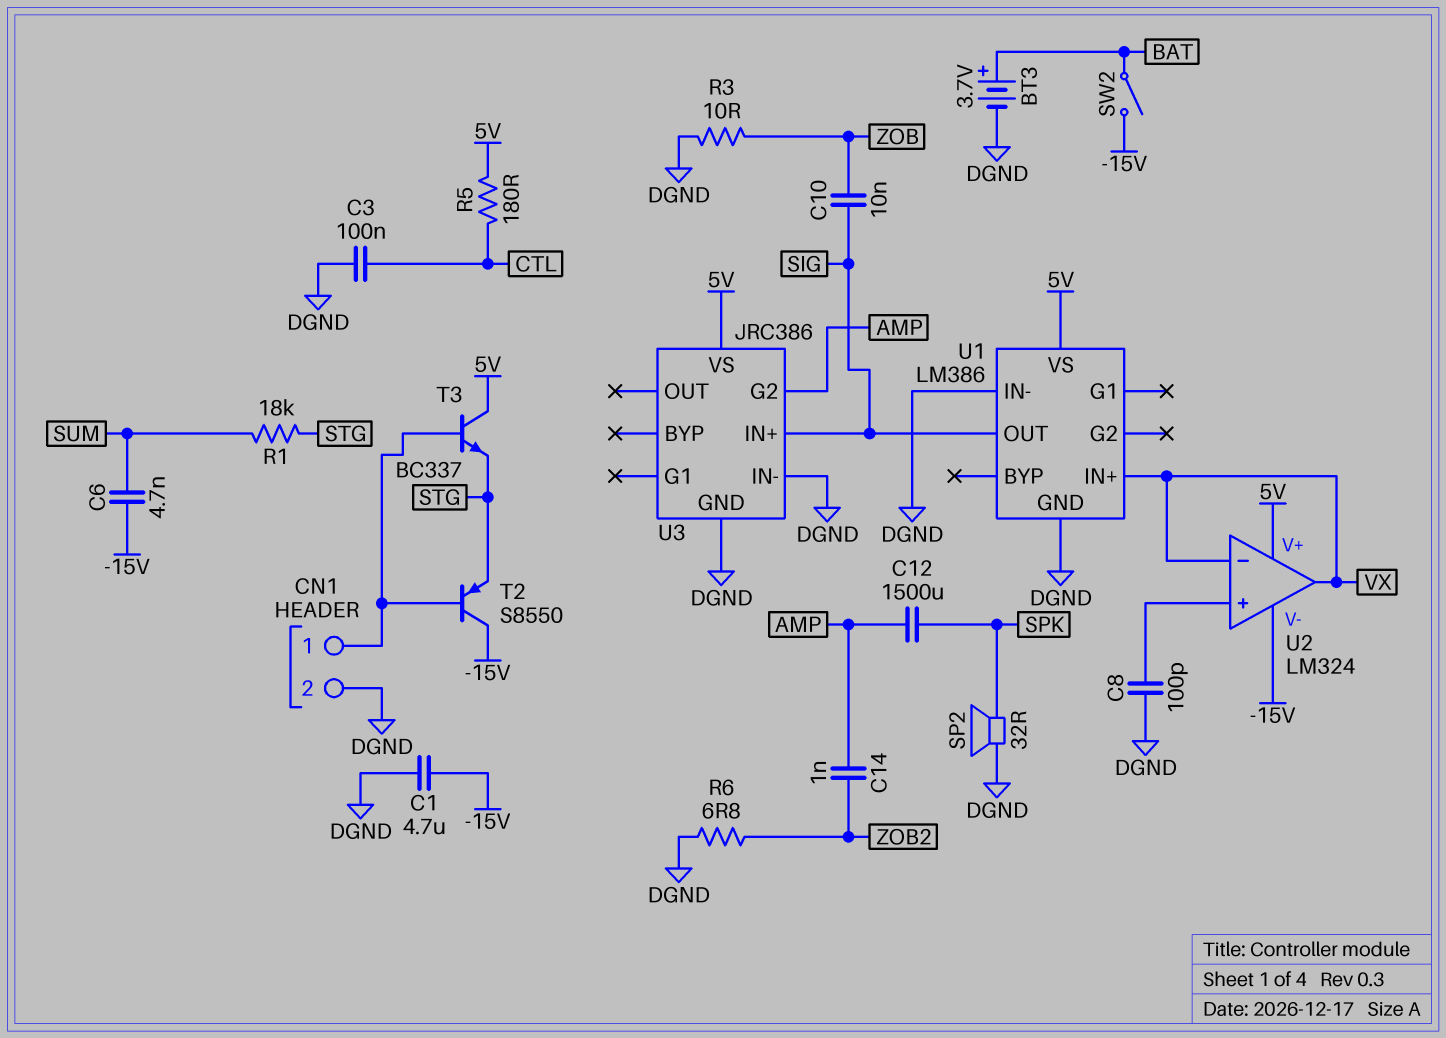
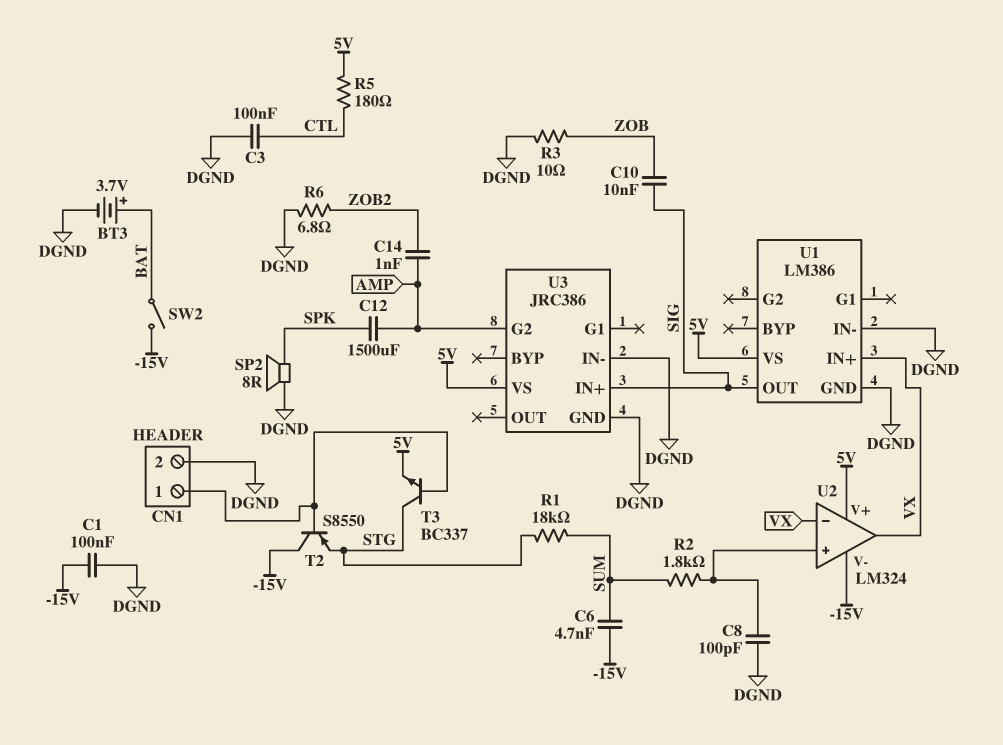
C1: 4.7uF (-15V, DGND) -> 100nF (-15V, DGND)
R2: none -> 1.8k (SUM, U2/in+)
SP2: speaker 32R (DGND, SPK) -> speaker 8R (DGND, SPK)
T3: NPN BC337 (B CN1/1, C 5V, E STG) -> NPN BC337 (B CN1/1, C STG, E 5V)

